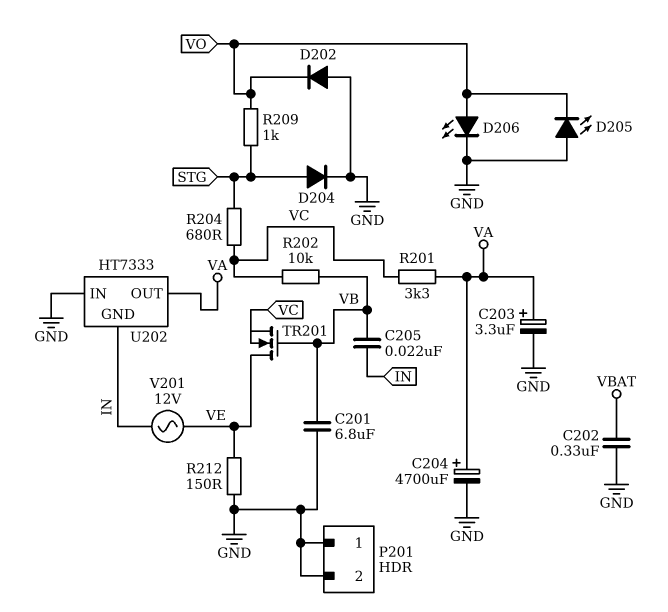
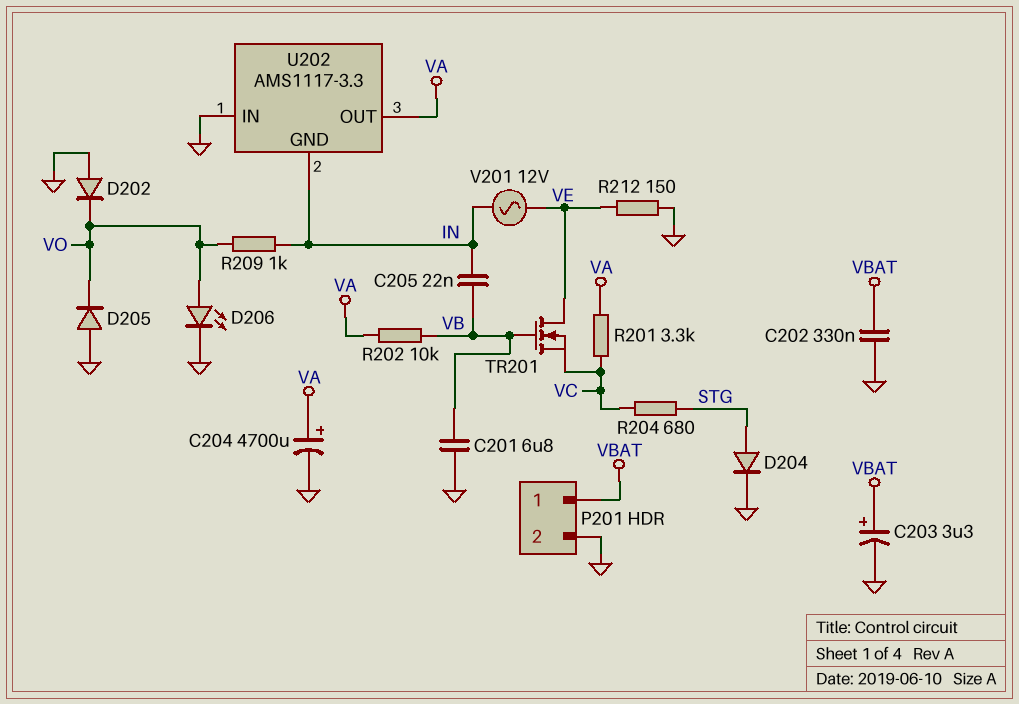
C203: 3.3uF (plus VA, minus GND) -> 3.3uF (plus VBAT, minus GND)
D205: LED (A GND, K VO) -> diode (A GND, K VO)
P201 pin 1: GND -> VBAT
R202: 10k (VB, VC) -> 10k (VA, VB)
R209: 1k (STG, VO) -> 1k (IN, VO)
U202: HT7333 -> AMS1117-3.3

